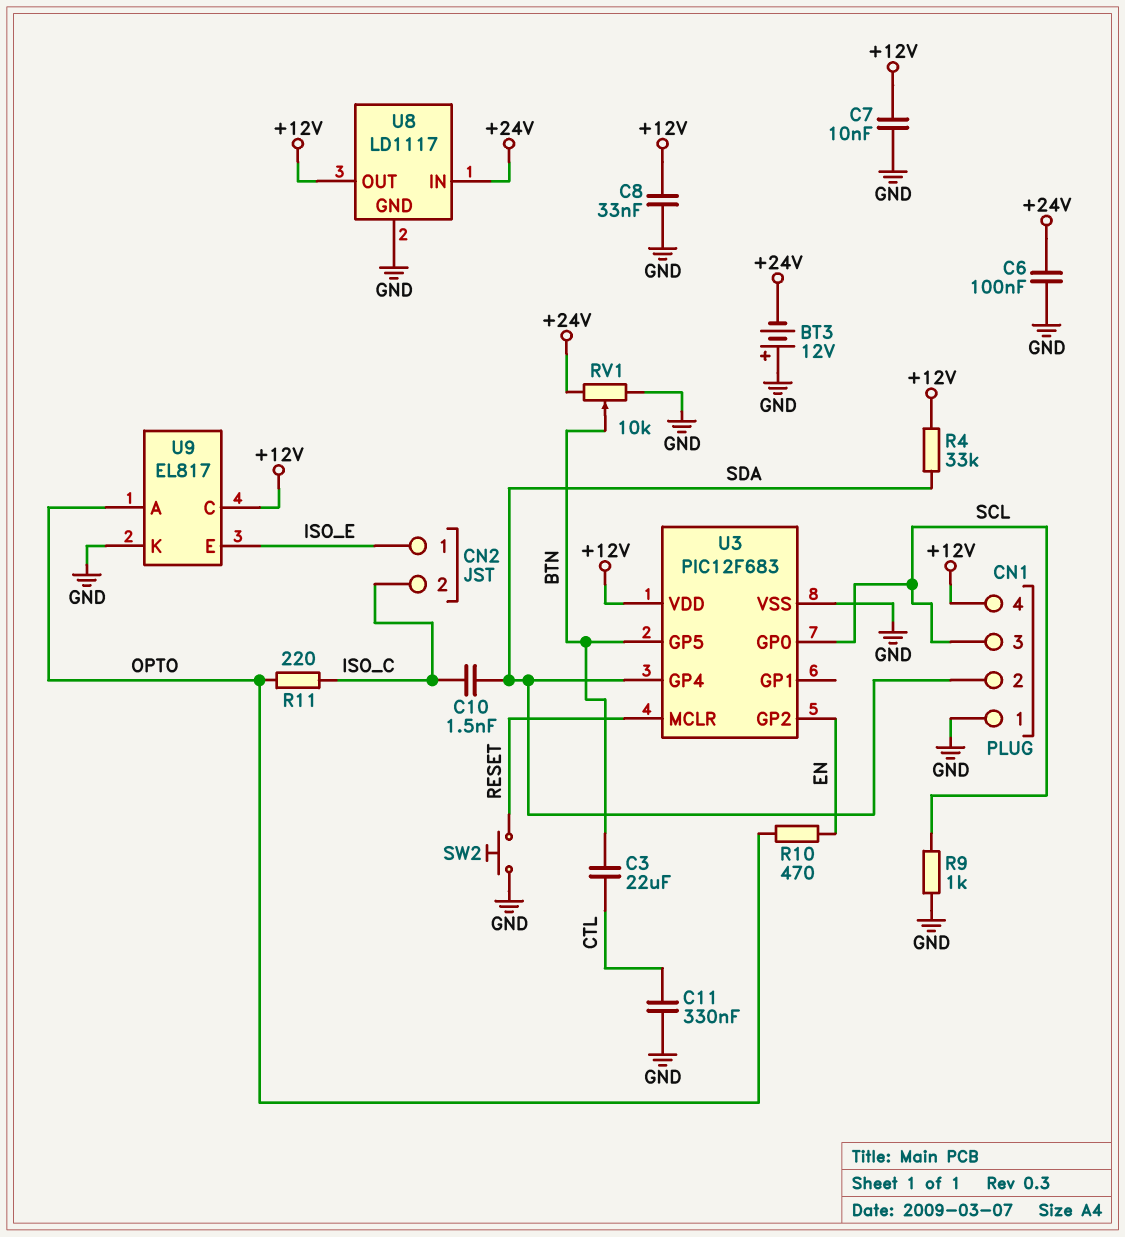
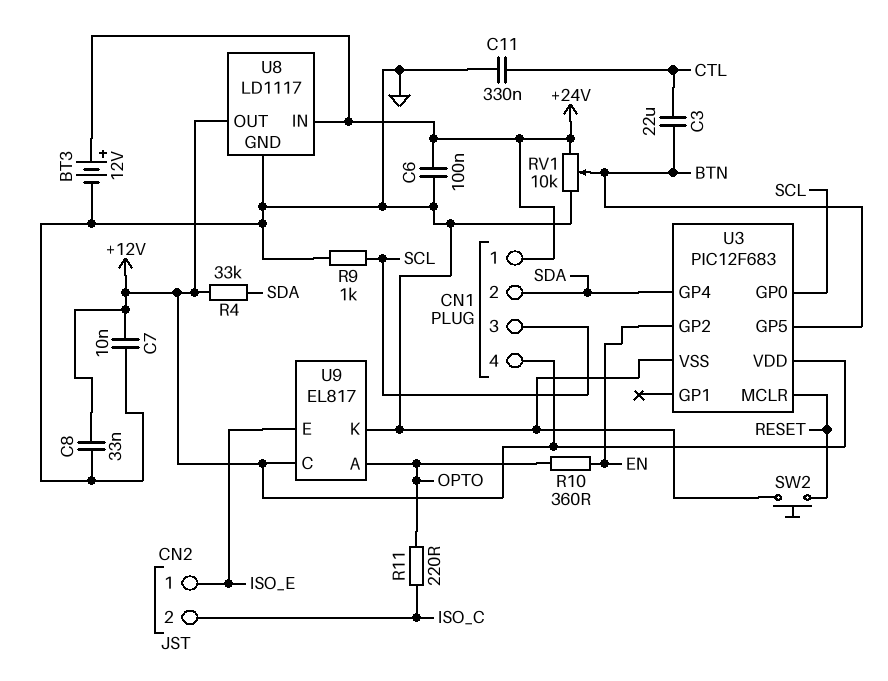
BT3: 12V (plus GND, minus +24V) -> 12V (plus +24V, minus GND)
C10: 1.5nF (ISO_C, SDA) -> none
CN1 pin 1: GND -> +24V
R10: 470 (EN, OPTO) -> 360 (EN, OPTO)

